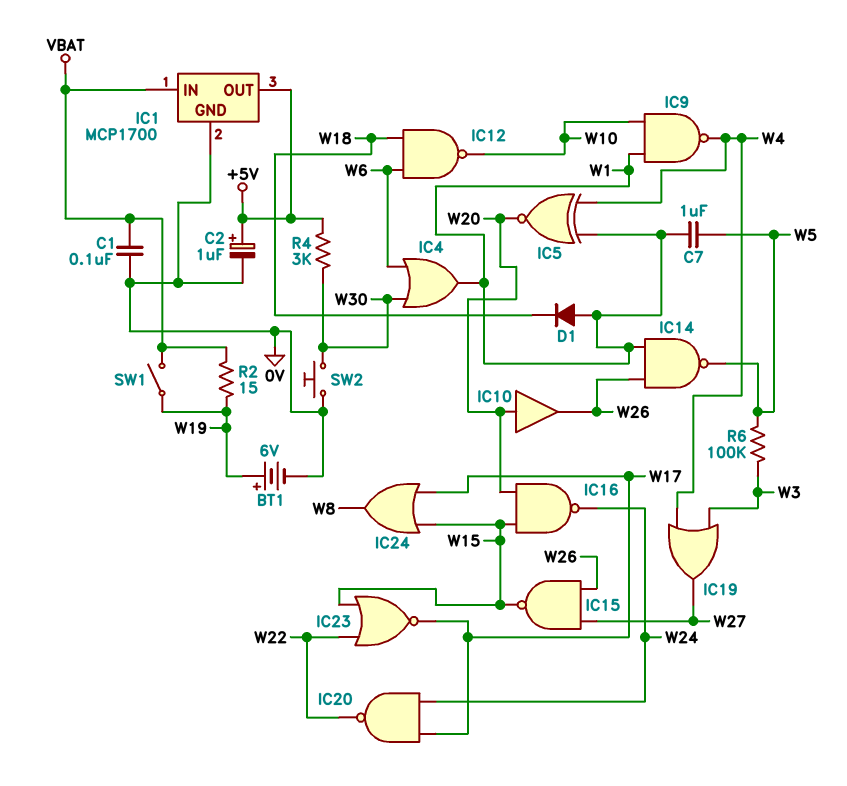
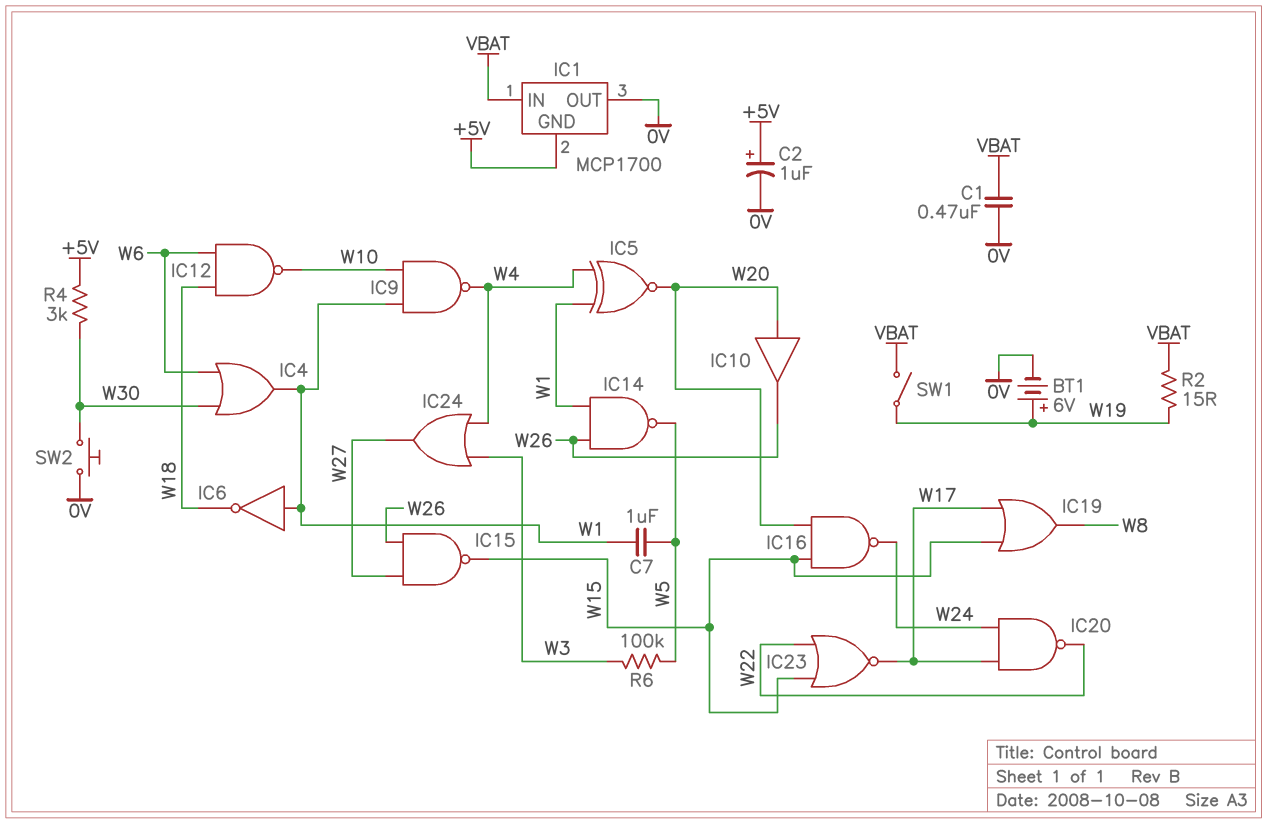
C1: 100nF (0V, VBAT) -> 470nF (0V, VBAT)
D1: diode (A W1, K W18) -> none
IC1 pin GND: 0V -> +5V
IC1 pin OUT: +5V -> 0V
IC6: none -> NOT (in W1, out W18)
IC19: OR (in W3, in W4, out W27) -> OR (in W15, in W17, out W8)
IC24: OR (in W15, in W17, out W8) -> OR (in W3, in W4, out W27)

